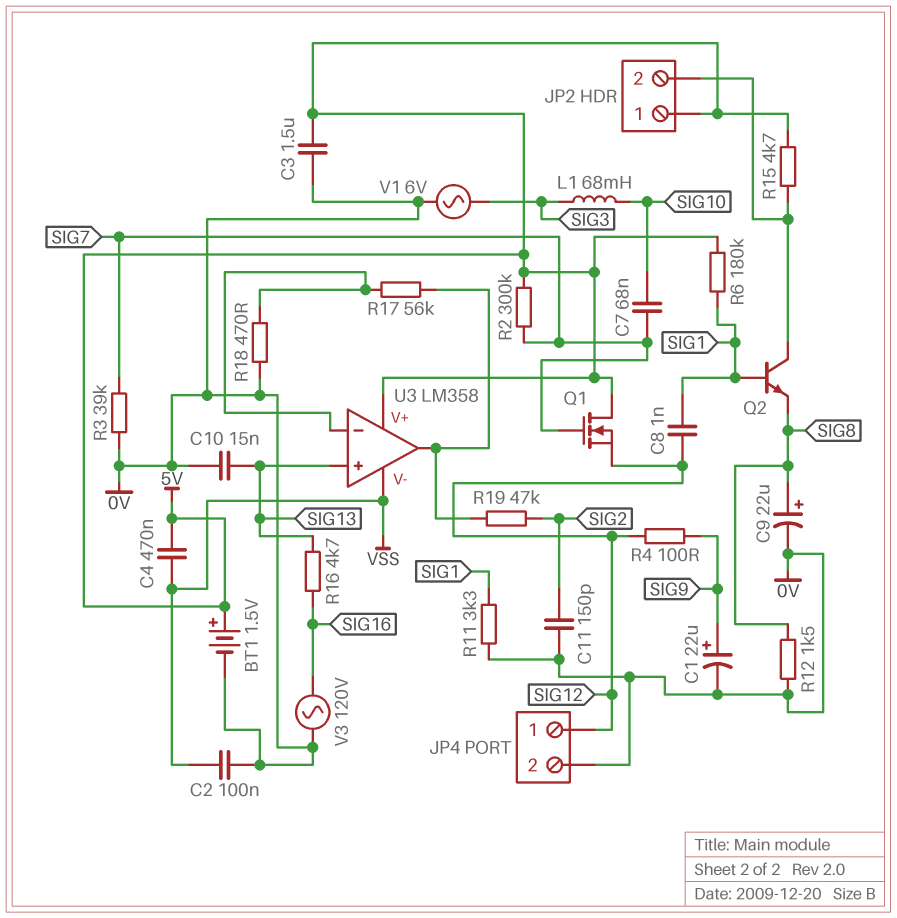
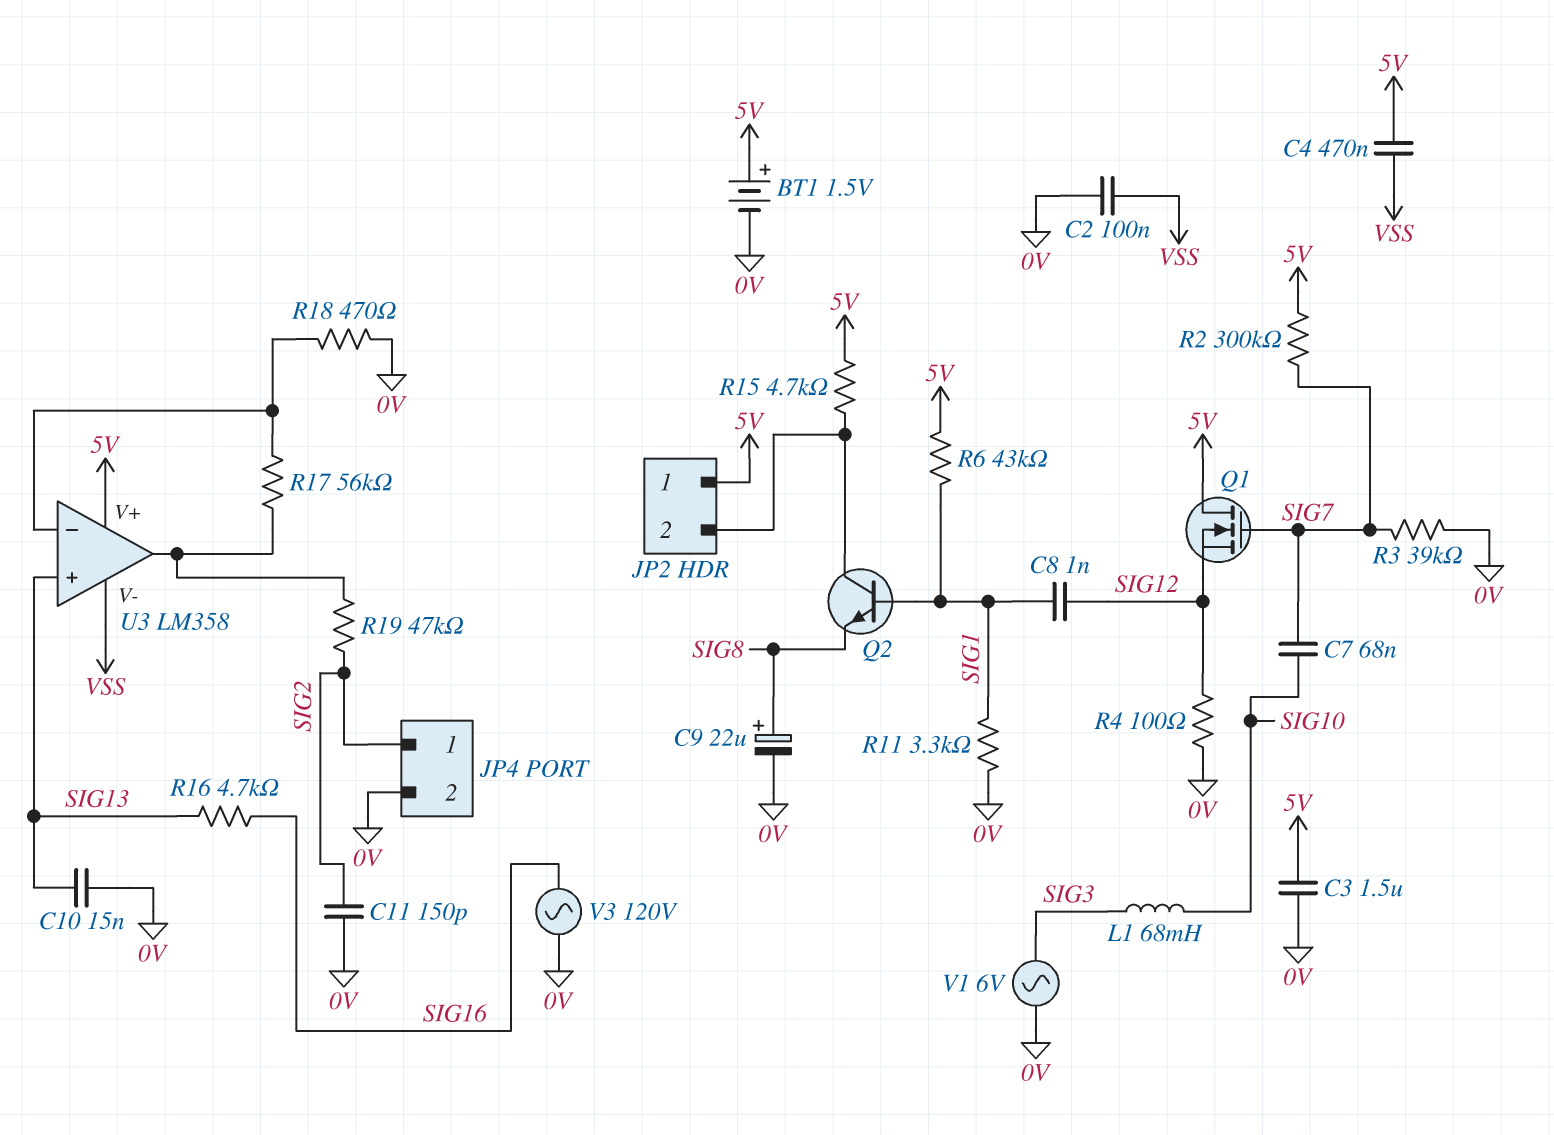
C1: 22uF (plus SIG9, minus 0V) -> none
JP4 pin 1: SIG12 -> SIG2
R4: 100 (SIG9, SIG12) -> 100 (0V, SIG12)
R6: 180k (5V, SIG1) -> 43k (5V, SIG1)
R12: 1.5k (0V, SIG8) -> none

